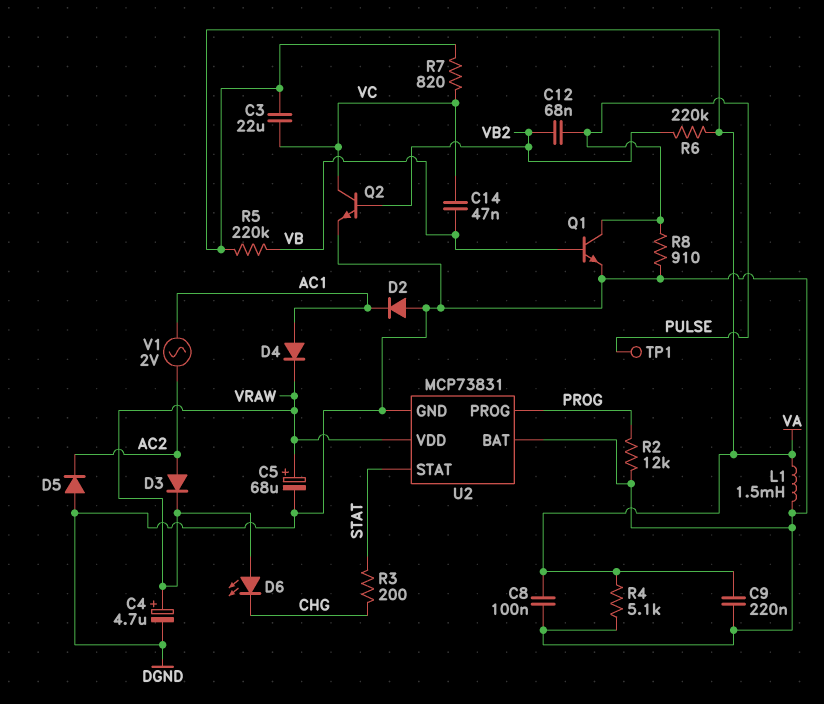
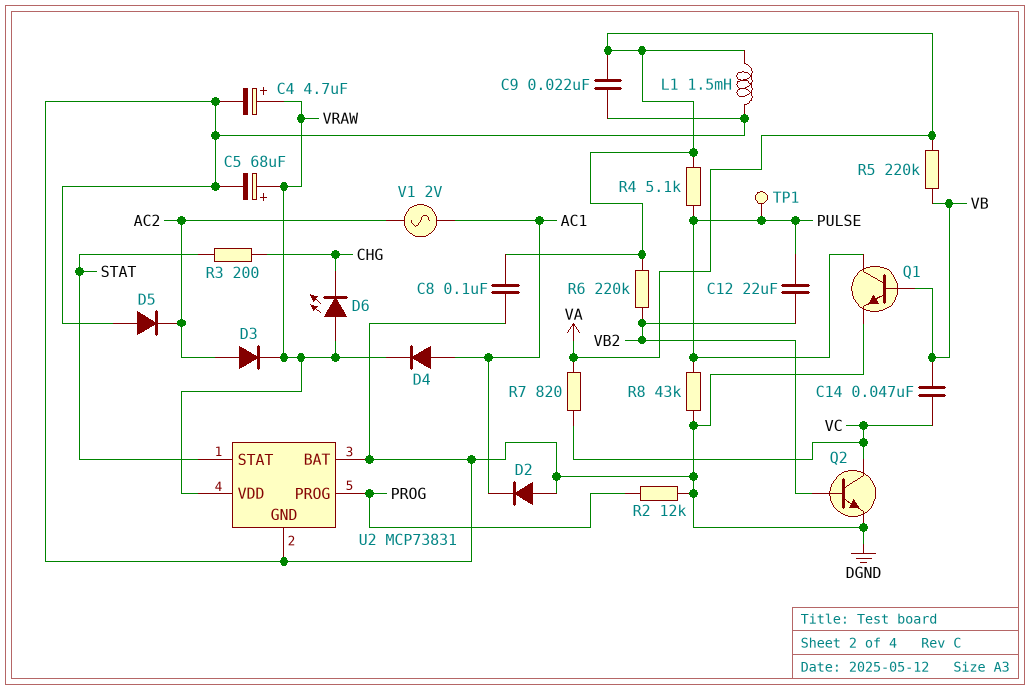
C3: 22uF (VA, VC) -> none
C9: 220nF (DGND, VA) -> 22nF (DGND, VA)
C12: 68nF (PULSE, VB2) -> 22uF (PULSE, VB2)
R4: 5.1k (DGND, VA) -> 5.1k (PULSE, VA)
R8: 910 (DGND, PULSE) -> 43k (DGND, PULSE)

